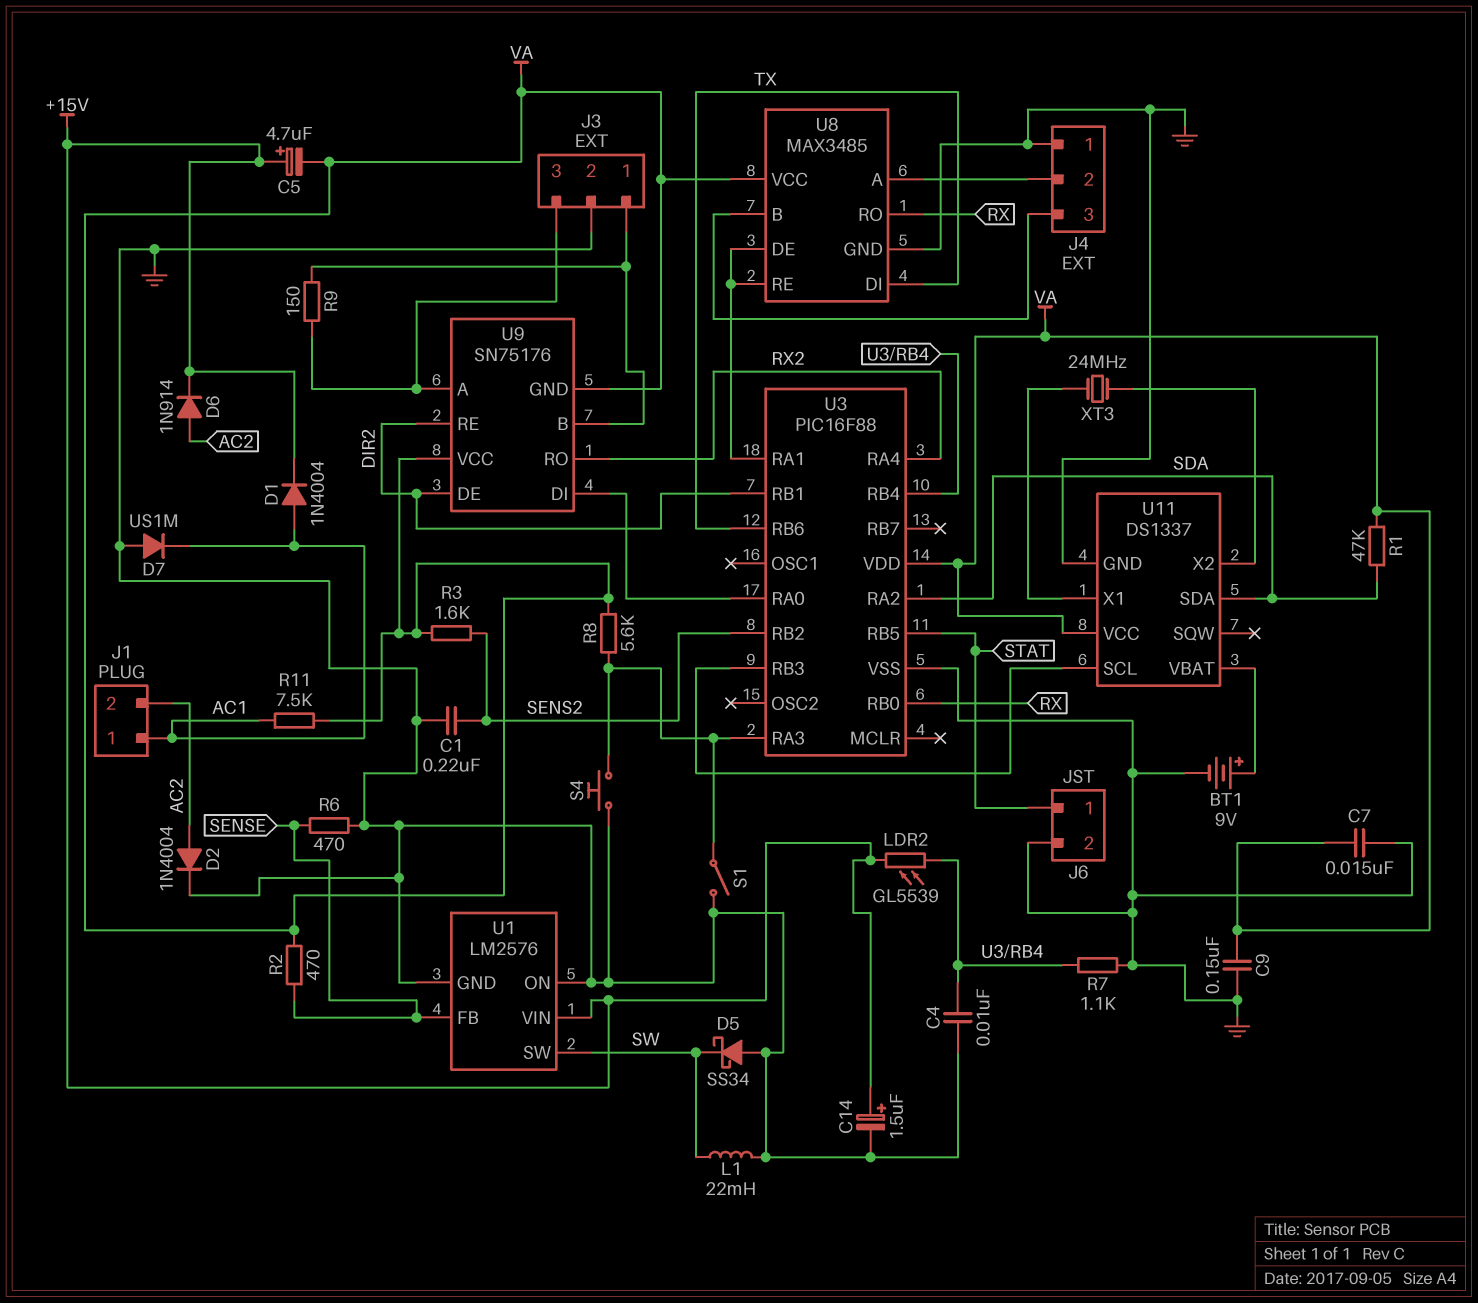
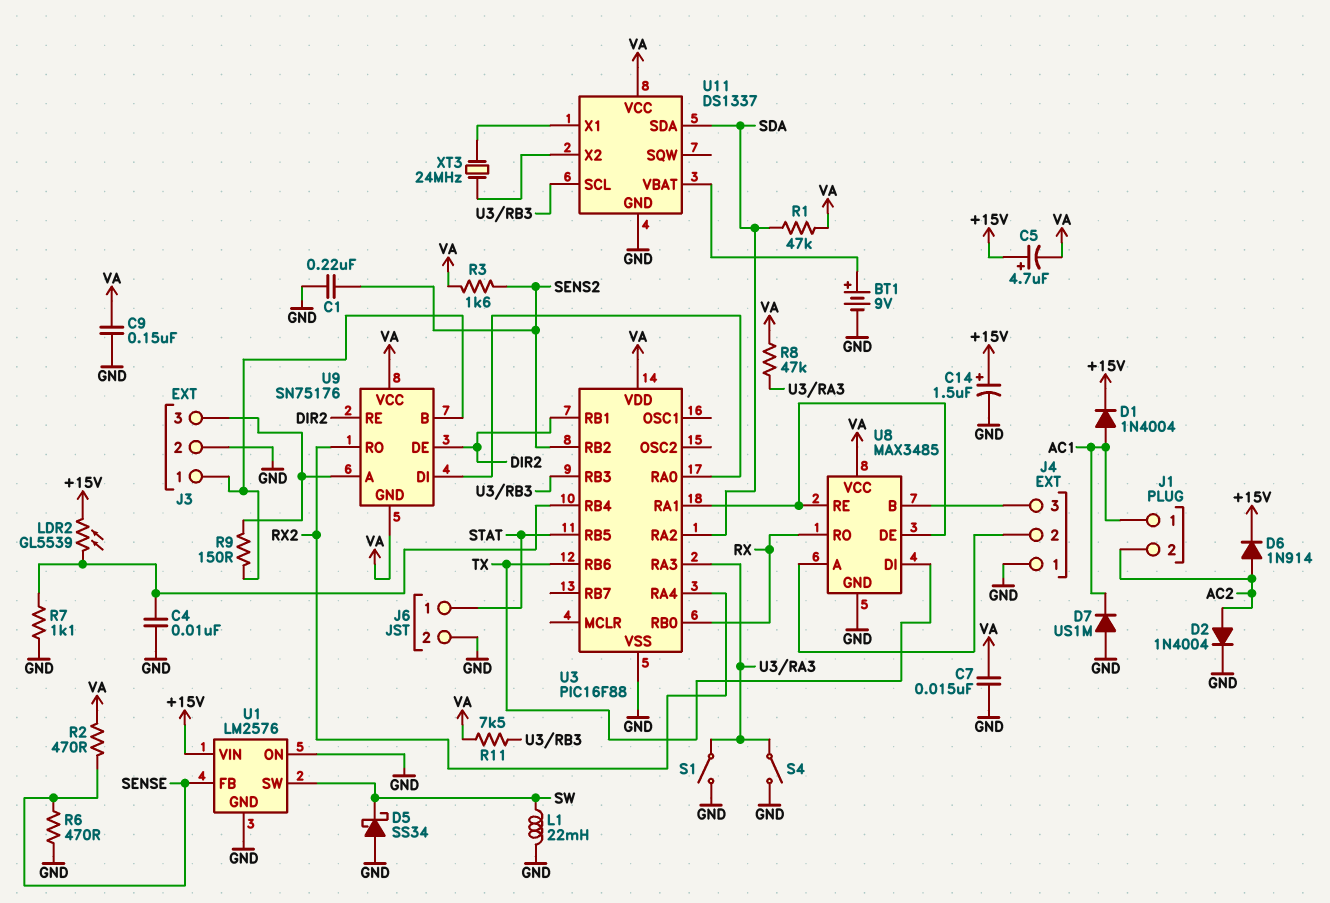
R8: 5.6k (U3/RA3, VA) -> 47k (U3/RA3, VA)
R11: 7.5k (AC1, VA) -> 7.5k (U3/RB3, VA)
S4: button (GND, U3/RA3) -> switch (GND, U3/RA3)

